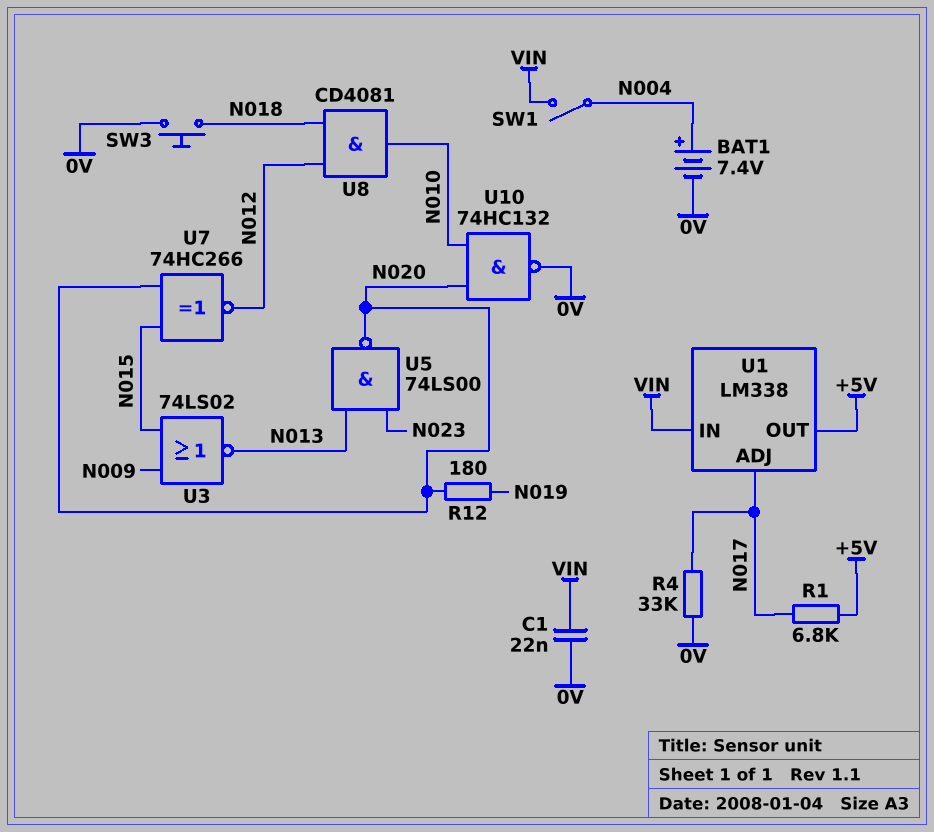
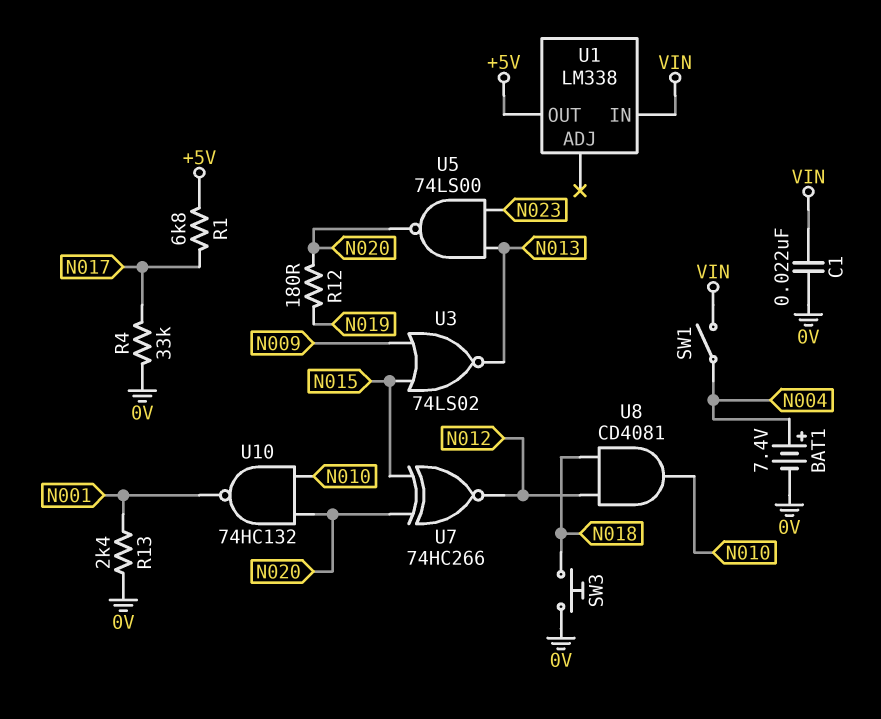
R13: none -> 2.4k (0V, N001)
U1 pin ADJ: N017 -> none
U10: NAND 74HC132 (in N010, in N020, out 0V) -> NAND 74HC132 (in N010, in N020, out N001)

